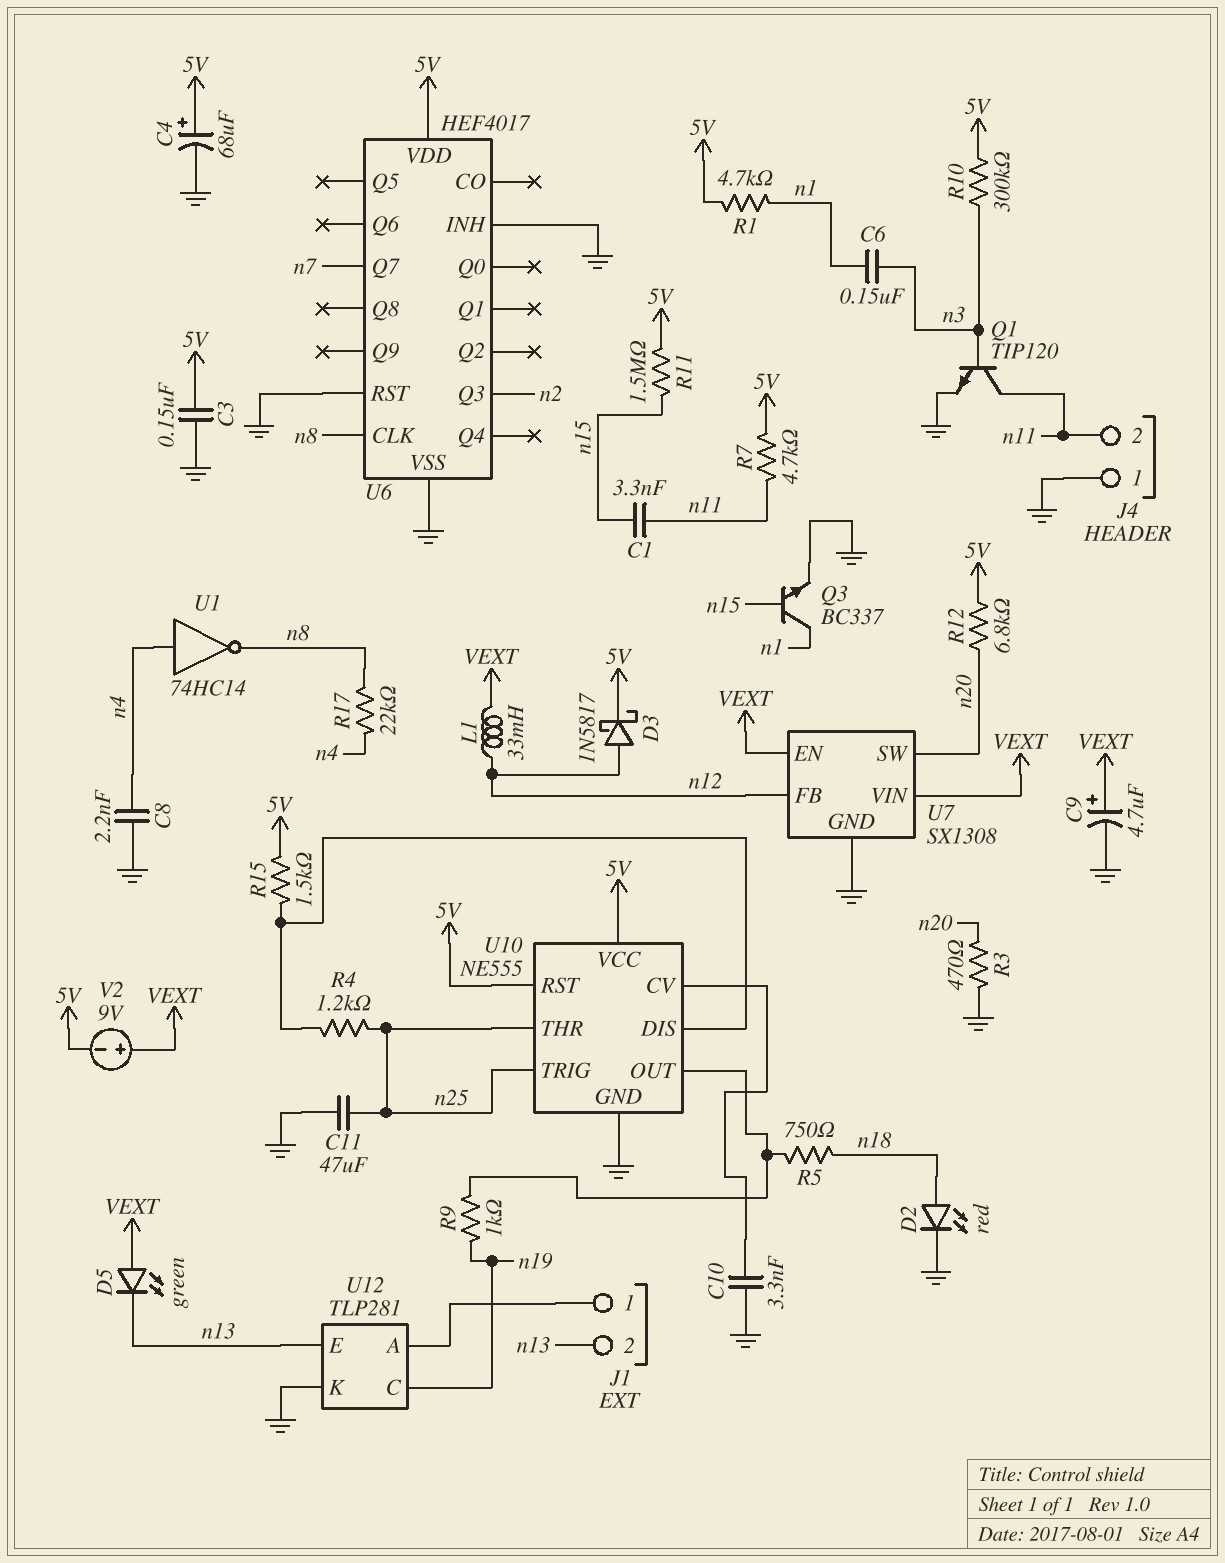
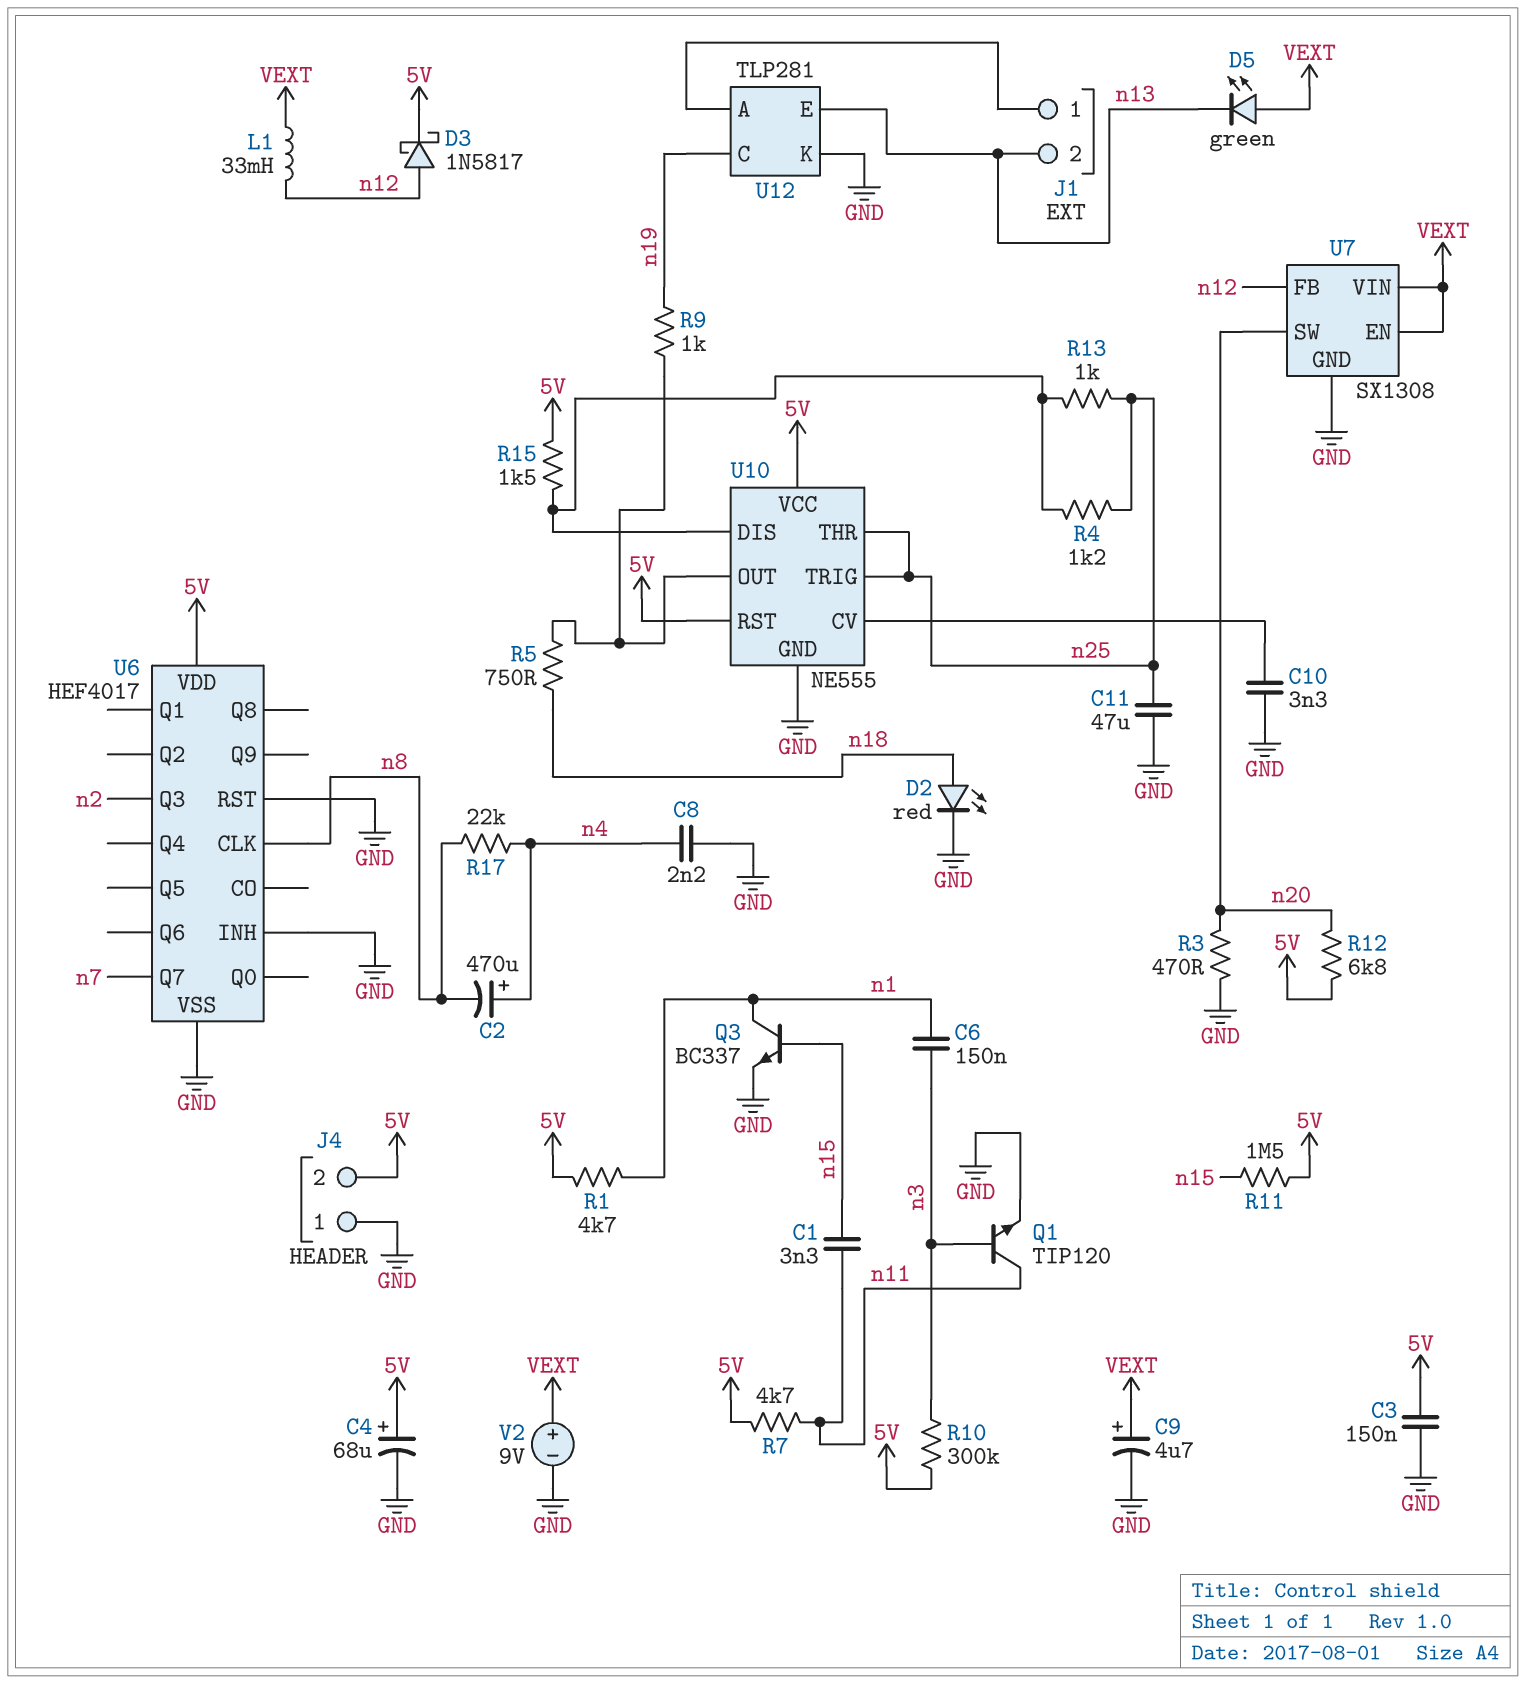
C2: none -> 470uF (plus n4, minus n8)
J4 pin 2: n11 -> 5V
R13: none -> 1k (U10/DIS, n25)
U1: NOT 74HC14 (in n4, out n8) -> none
V2: 9V (plus VEXT, minus 5V) -> 9V (plus VEXT, minus GND)

